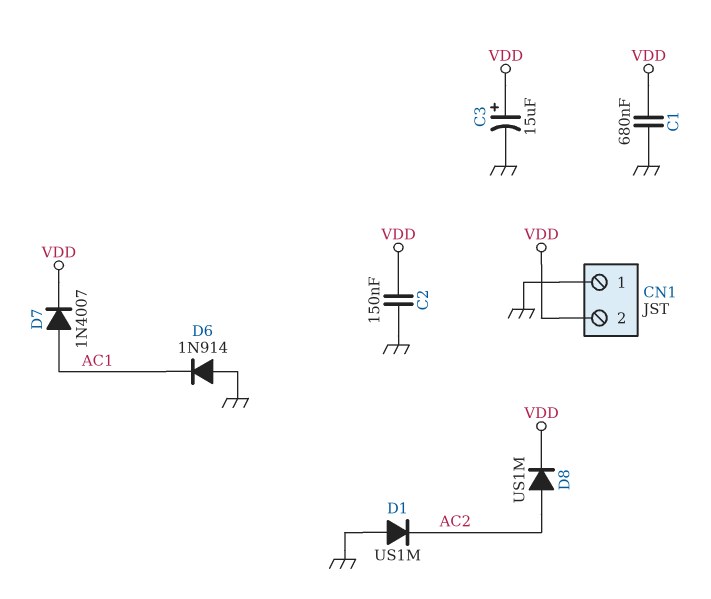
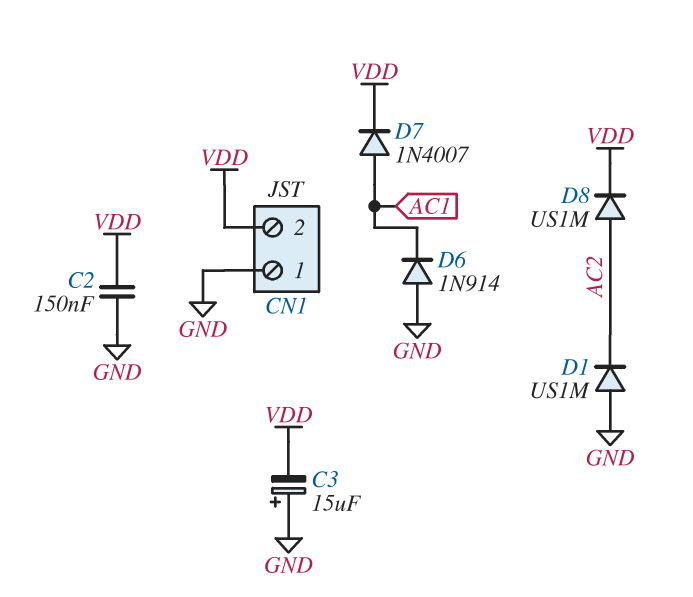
C1: 680nF (GND, VDD) -> none
C3: 15uF (plus VDD, minus GND) -> 15uF (plus GND, minus VDD)

